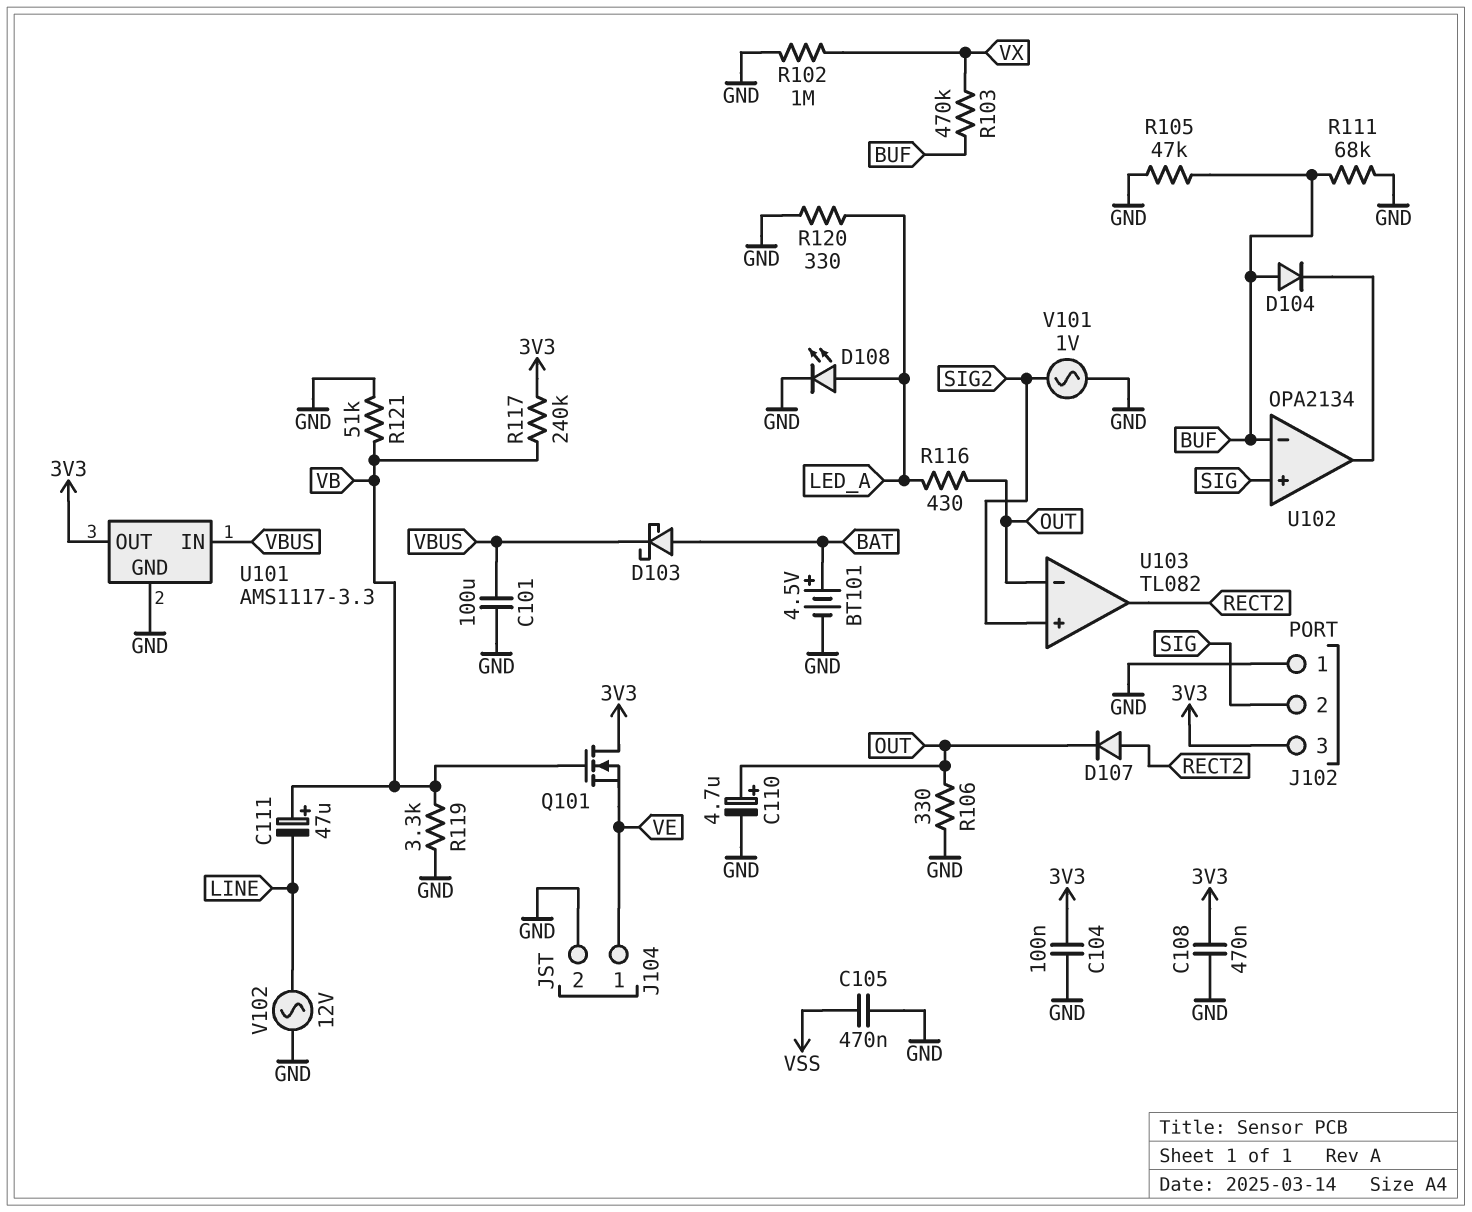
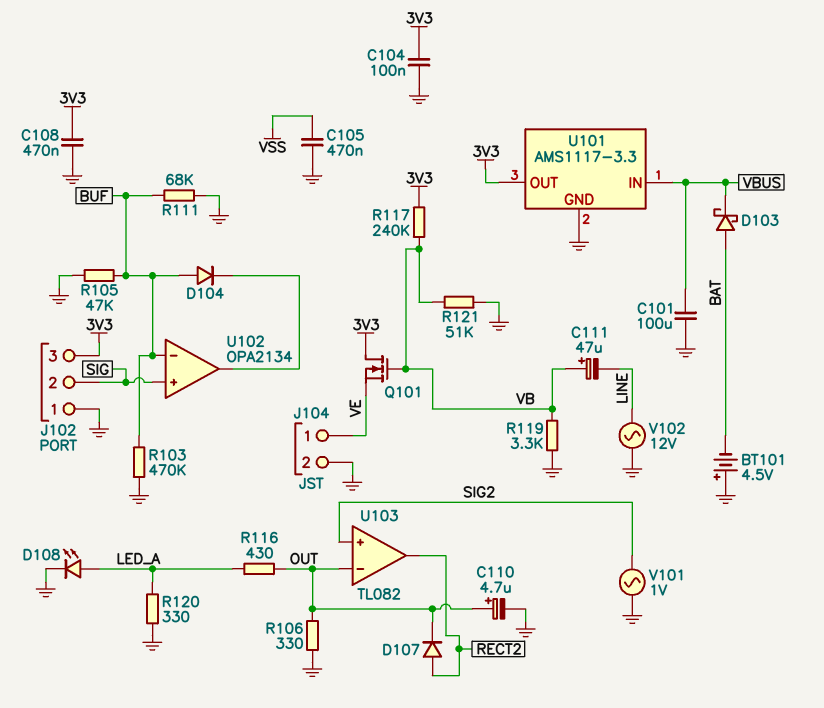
BT101: 4.5V (plus BAT, minus GND) -> 4.5V (plus GND, minus BAT)
R102: 1M (GND, VX) -> none
R103: 470k (BUF, VX) -> 470k (BUF, GND)

